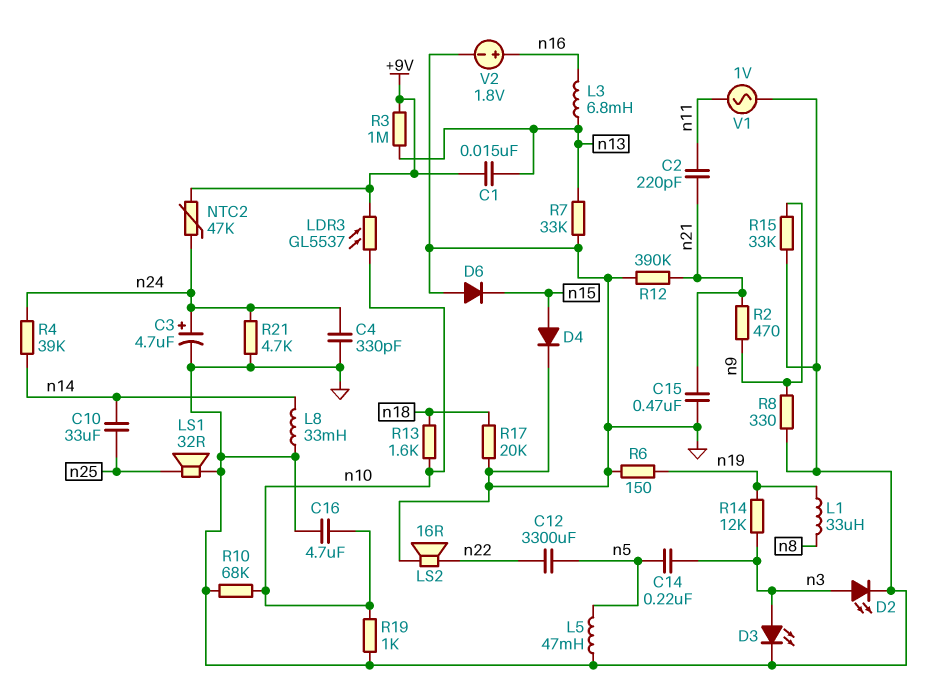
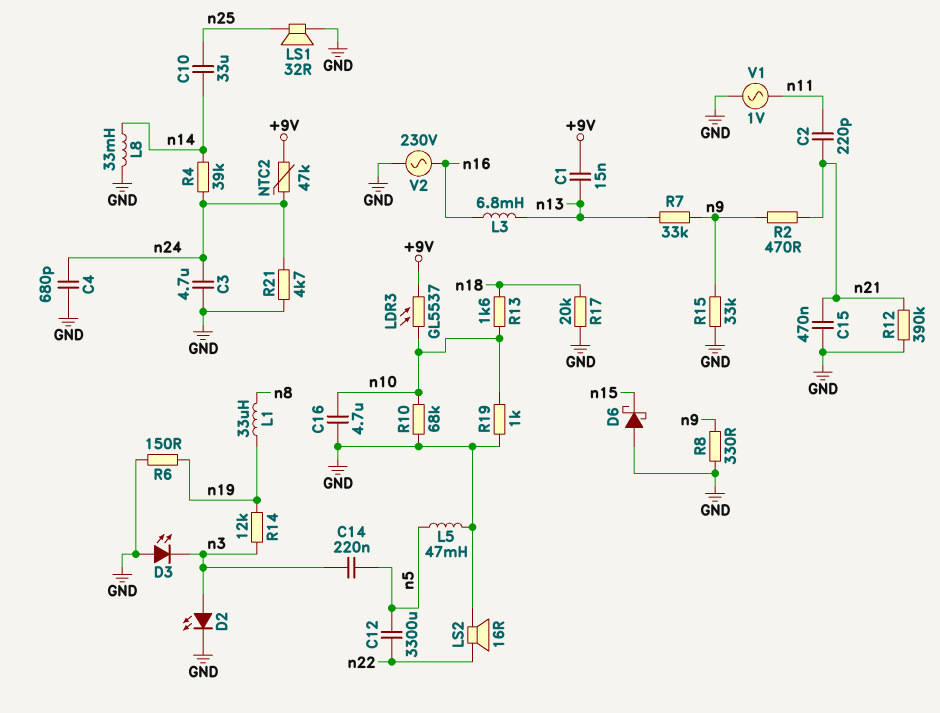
C3: 4.7uF (plus n24, minus GND) -> 4.7uF (GND, n24)
C4: 330pF (GND, n24) -> 680pF (GND, n24)
D3: LED (A n3, K GND) -> LED (A GND, K n3)
D4: diode (A n15, K GND) -> none
D6: diode (A GND, K n15) -> schottky (A GND, K n15)
R3: 1M (+9V, n13) -> none
R7: 33k (GND, n13) -> 33k (n9, n13)
V2: 1.8V (plus n16, minus GND) -> AC 230V (GND, n16)

